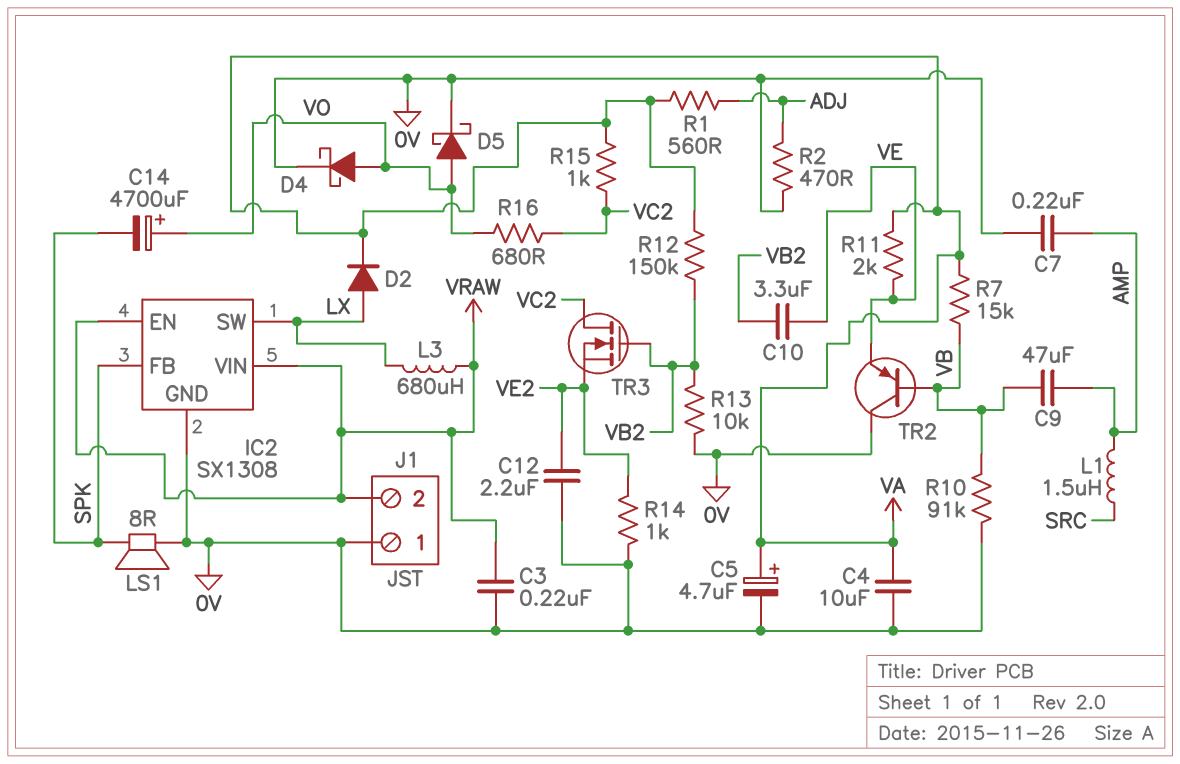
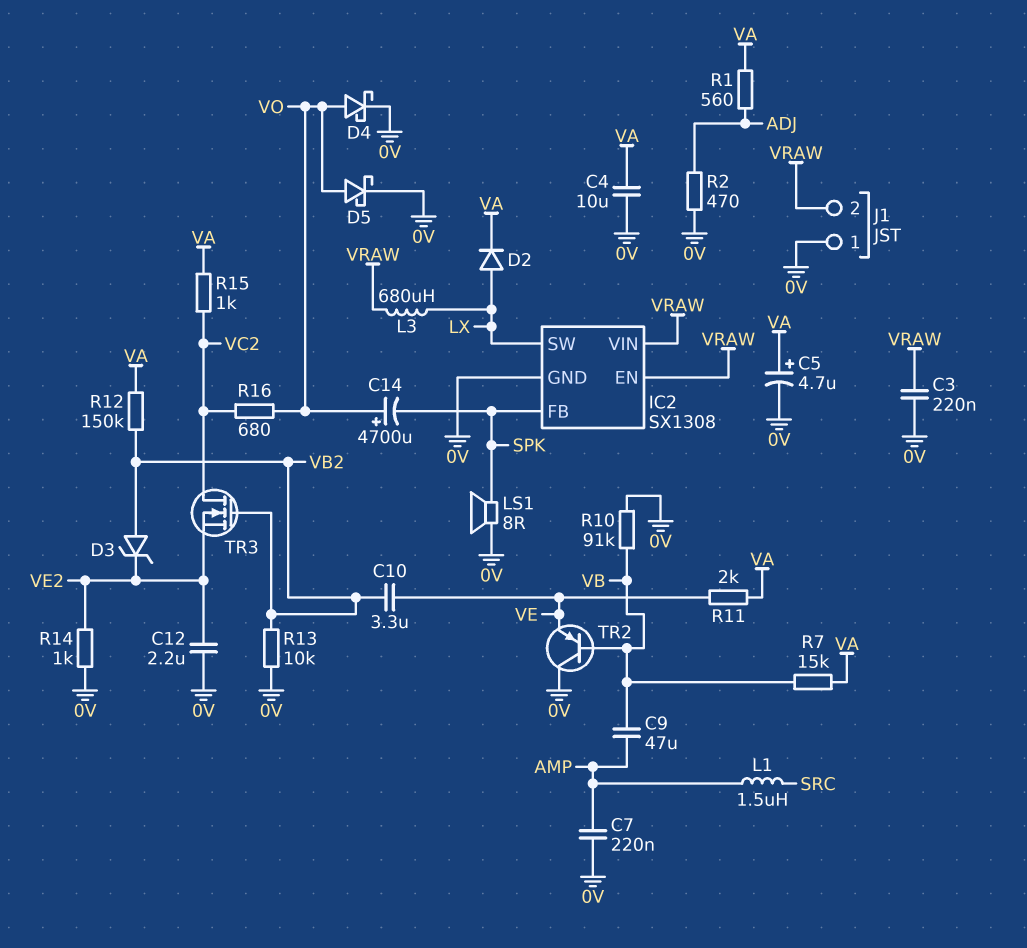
D3: none -> zener (A VB2, K VE2)

